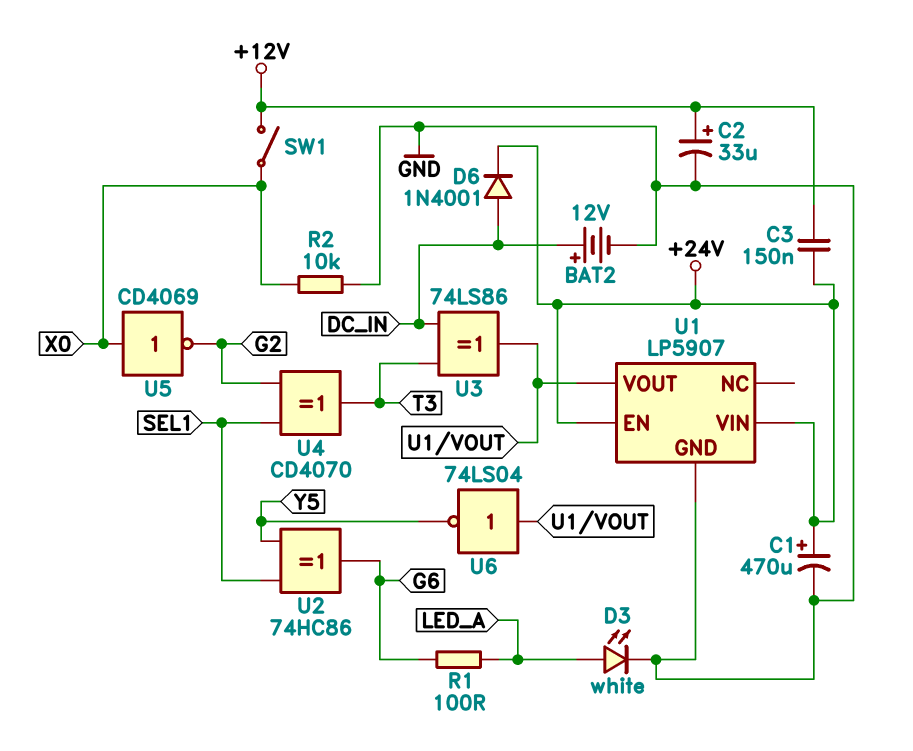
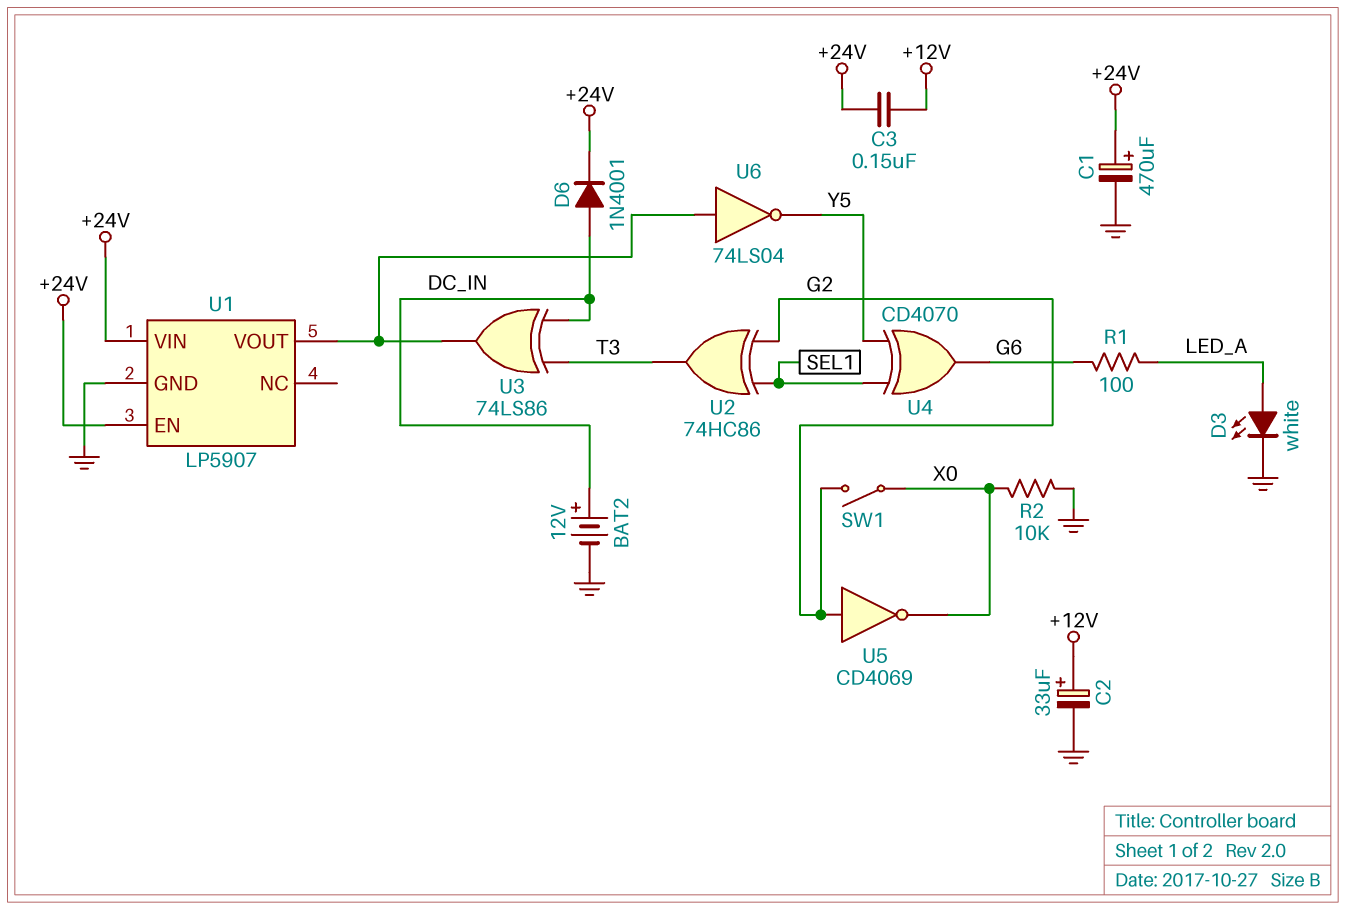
SW1: switch (+12V, X0) -> switch (G2, X0)
U2: XOR 74HC86 (in SEL1, in Y5, out G6) -> XOR 74HC86 (in G2, in SEL1, out T3)
U4: XOR CD4070 (in G2, in SEL1, out T3) -> XOR CD4070 (in SEL1, in Y5, out G6)
U5: NOT CD4069 (in X0, out G2) -> NOT CD4069 (in G2, out X0)

